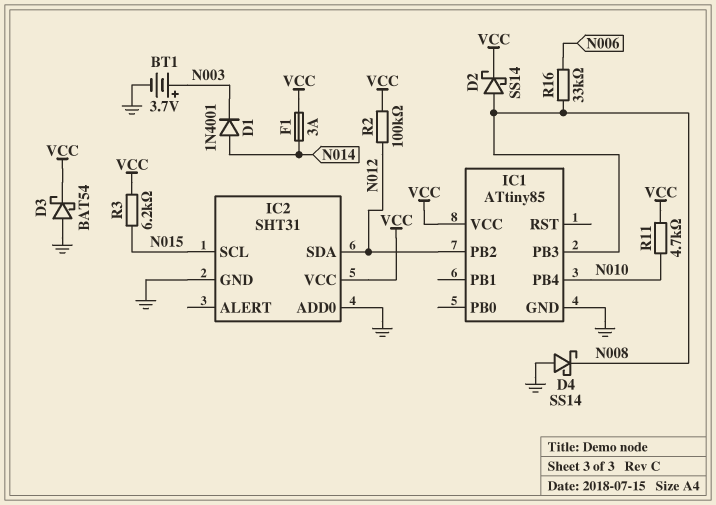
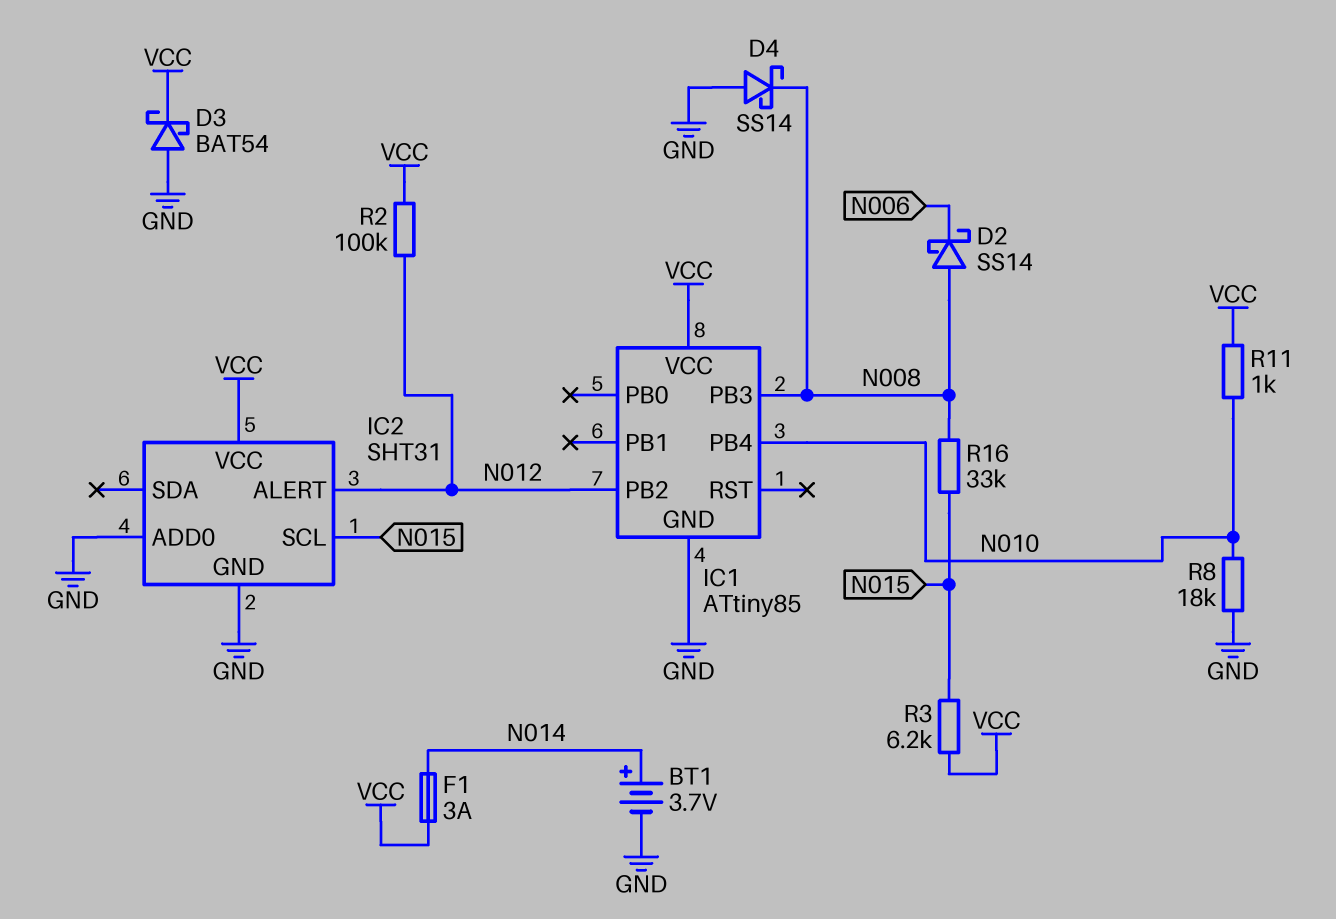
BT1: 3.7V (plus N003, minus GND) -> 3.7V (plus N014, minus GND)
D1: diode 1N4001 (A N014, K N003) -> none
D2: schottky SS14 (A N008, K VCC) -> schottky SS14 (A N008, K N006)
IC2 pin ALERT: none -> N012
IC2 pin SDA: N012 -> none
R8: none -> 18k (GND, N010)
R11: 4.7k (N010, VCC) -> 1k (N010, VCC)
R16: 33k (N006, N008) -> 33k (N008, N015)

